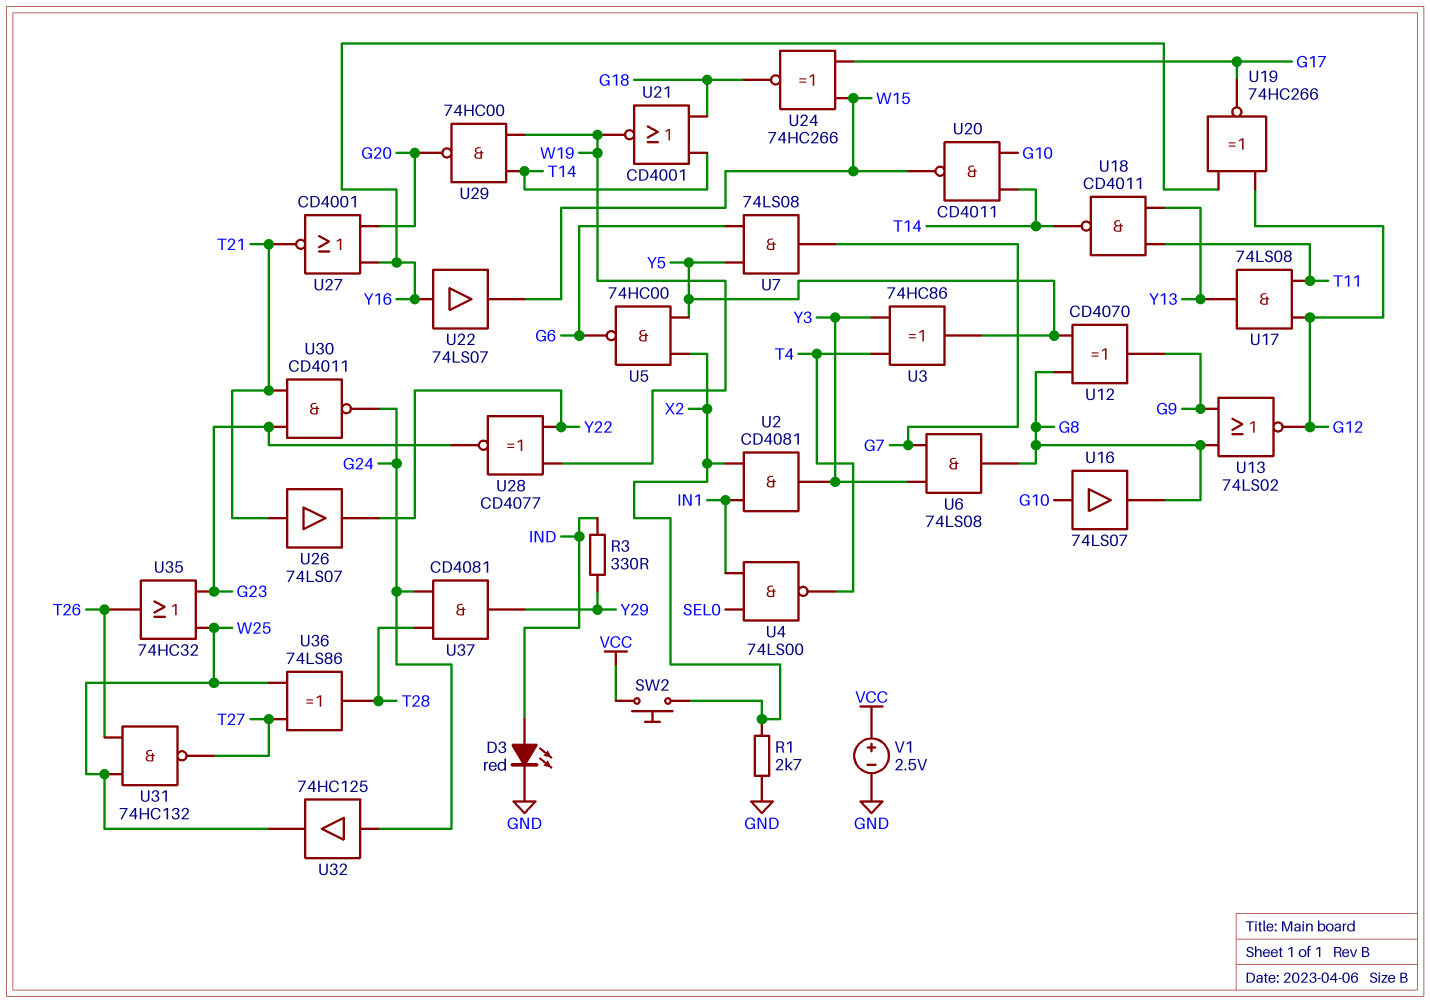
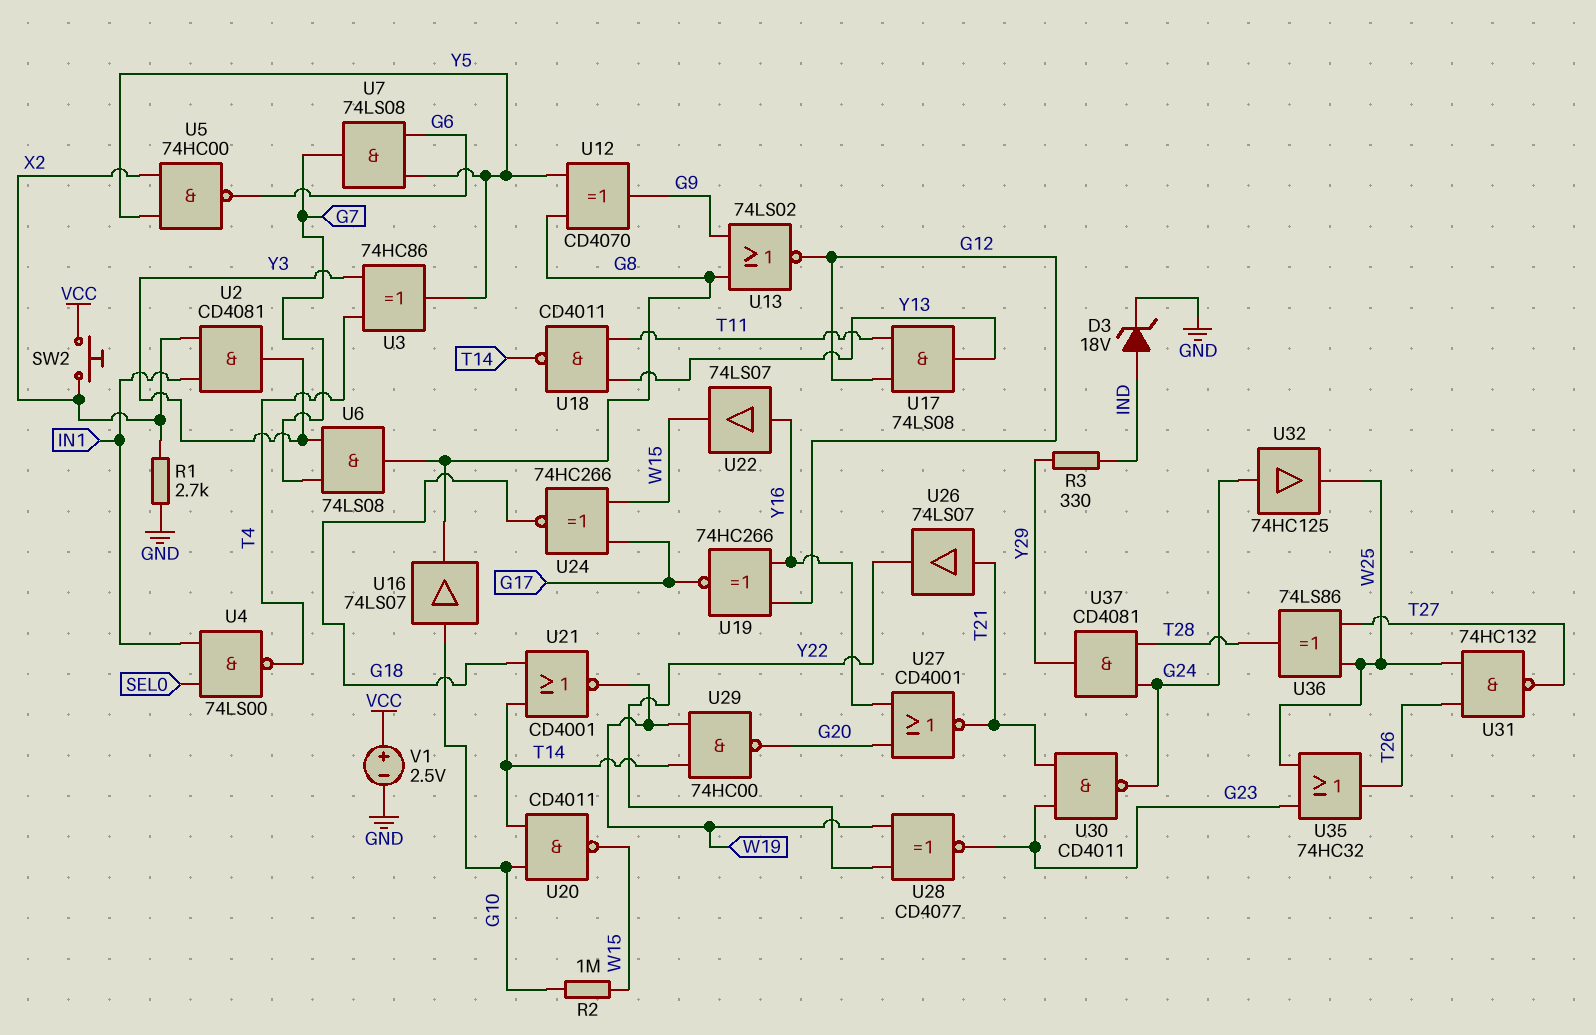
D3: LED red (A IND, K GND) -> zener 18V (A IND, K GND)
R2: none -> 1M (G10, W15)

